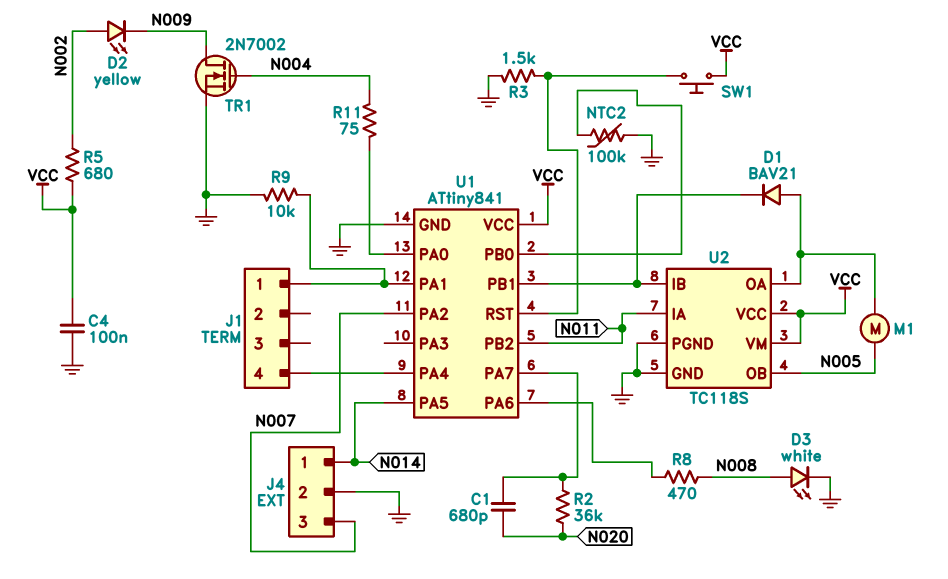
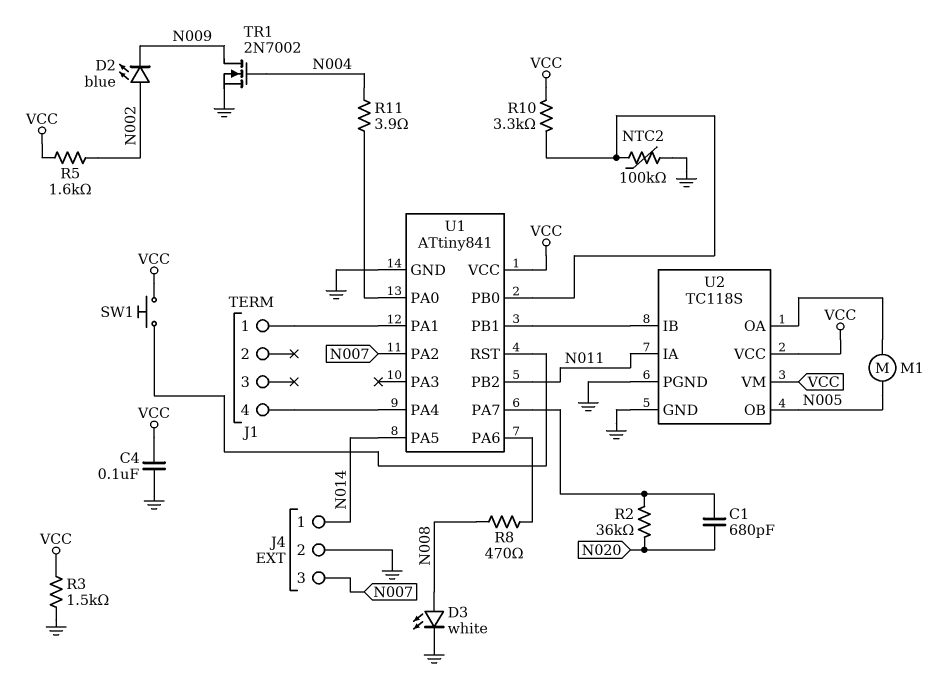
D1: diode BAV21 (A U2/OA, K U1/PB1) -> none
D2: LED yellow (A N002, K N009) -> LED blue (A N002, K N009)
R3: 1.5k (GND, U1/RST) -> 1.5k (GND, VCC)
R5: 680 (N002, VCC) -> 1.6k (N002, VCC)
R9: 10k (GND, J1/1) -> none
R10: none -> 3.3k (U1/PB0, VCC)
R11: 75 (N004, U1/PA0) -> 3.9 (N004, U1/PA0)

